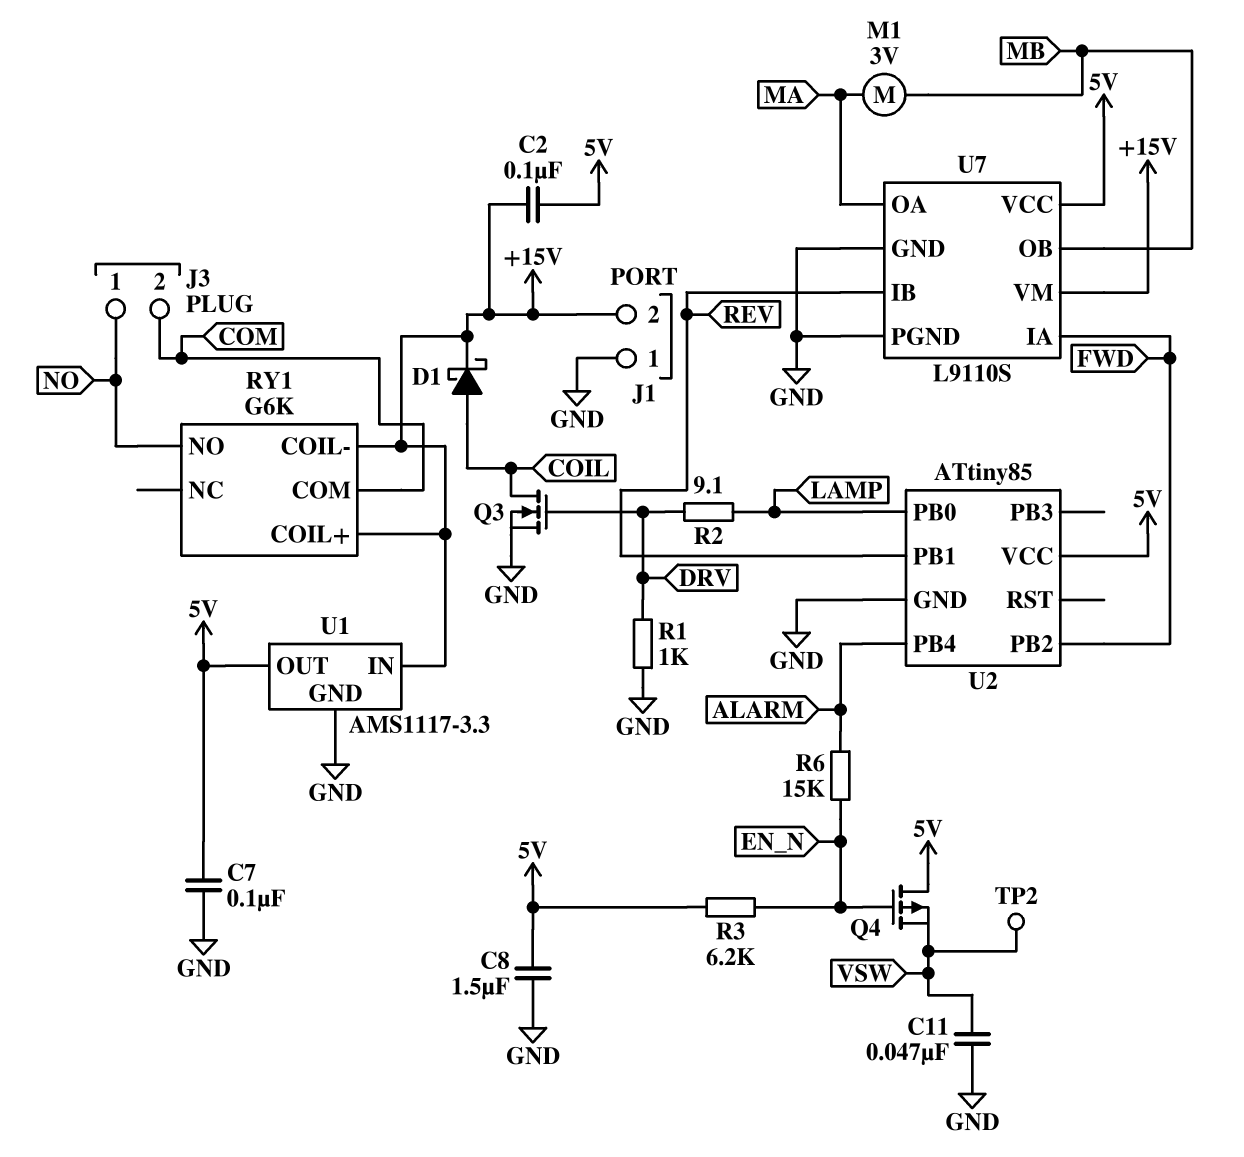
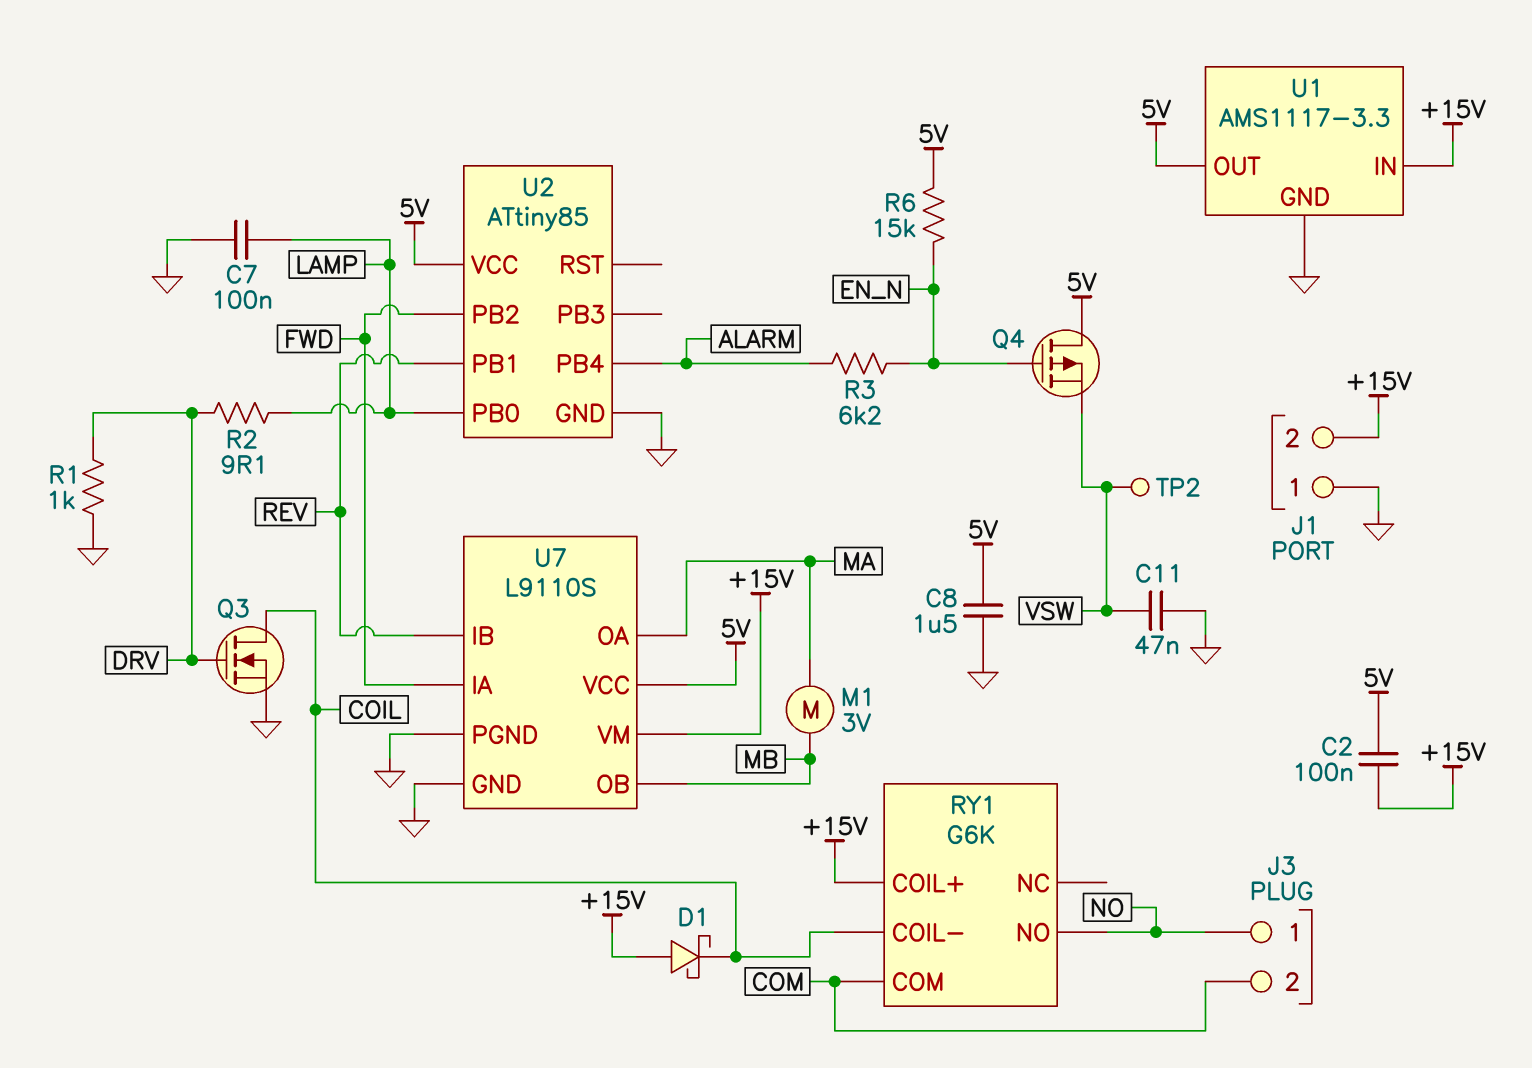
C7: 100nF (5V, GND) -> 100nF (GND, LAMP)
D1: schottky (A COIL, K +15V) -> schottky (A +15V, K COIL)
R3: 6.2k (5V, EN_N) -> 6.2k (ALARM, EN_N)
R6: 15k (ALARM, EN_N) -> 15k (5V, EN_N)
RY1 pin COIL-: +15V -> COIL

